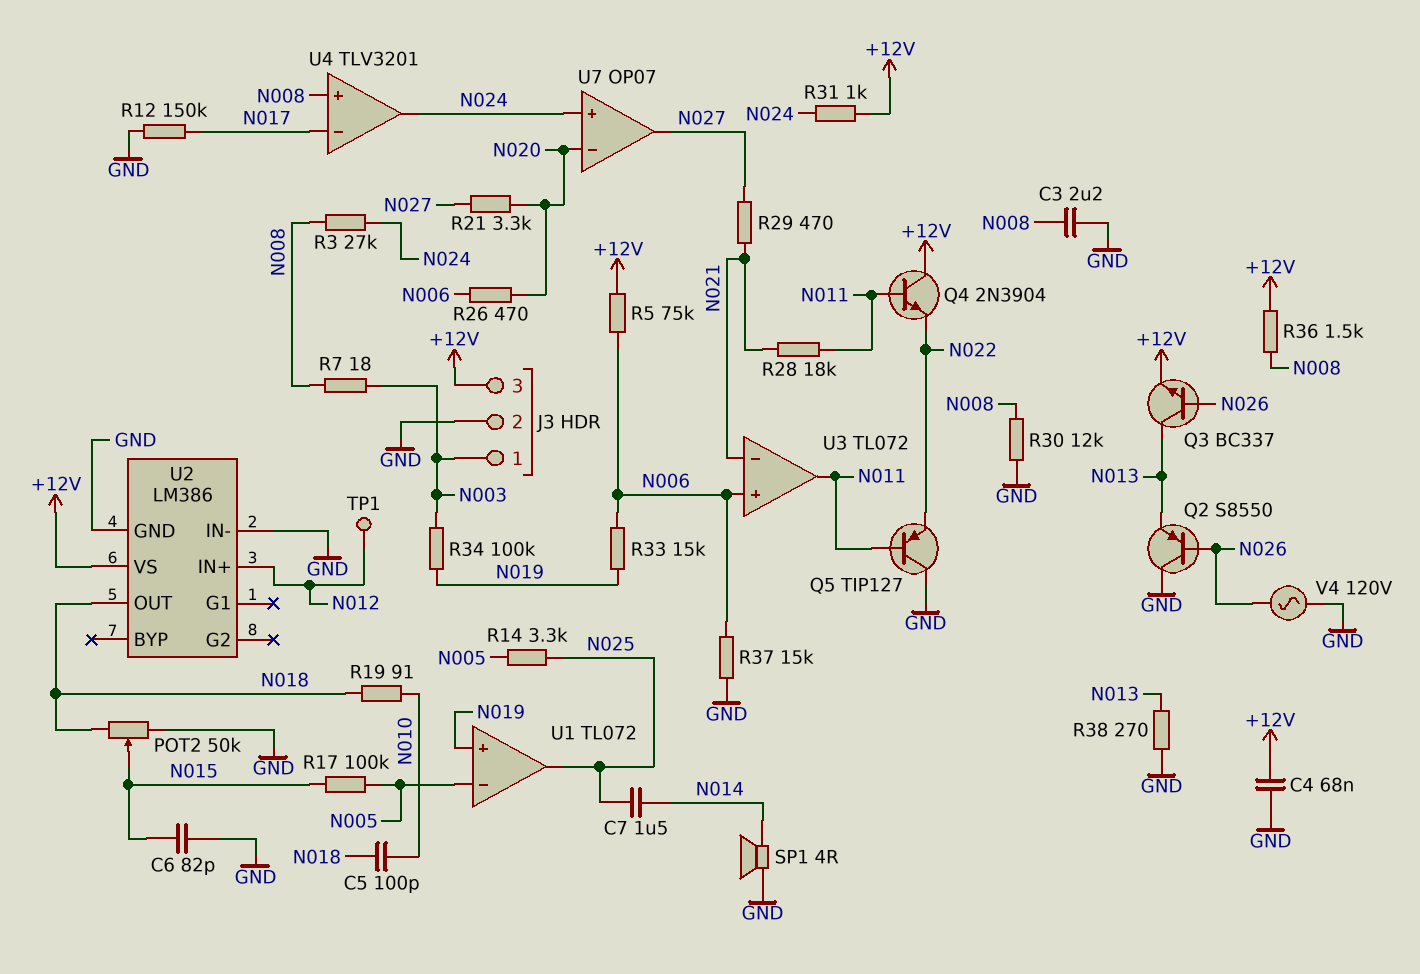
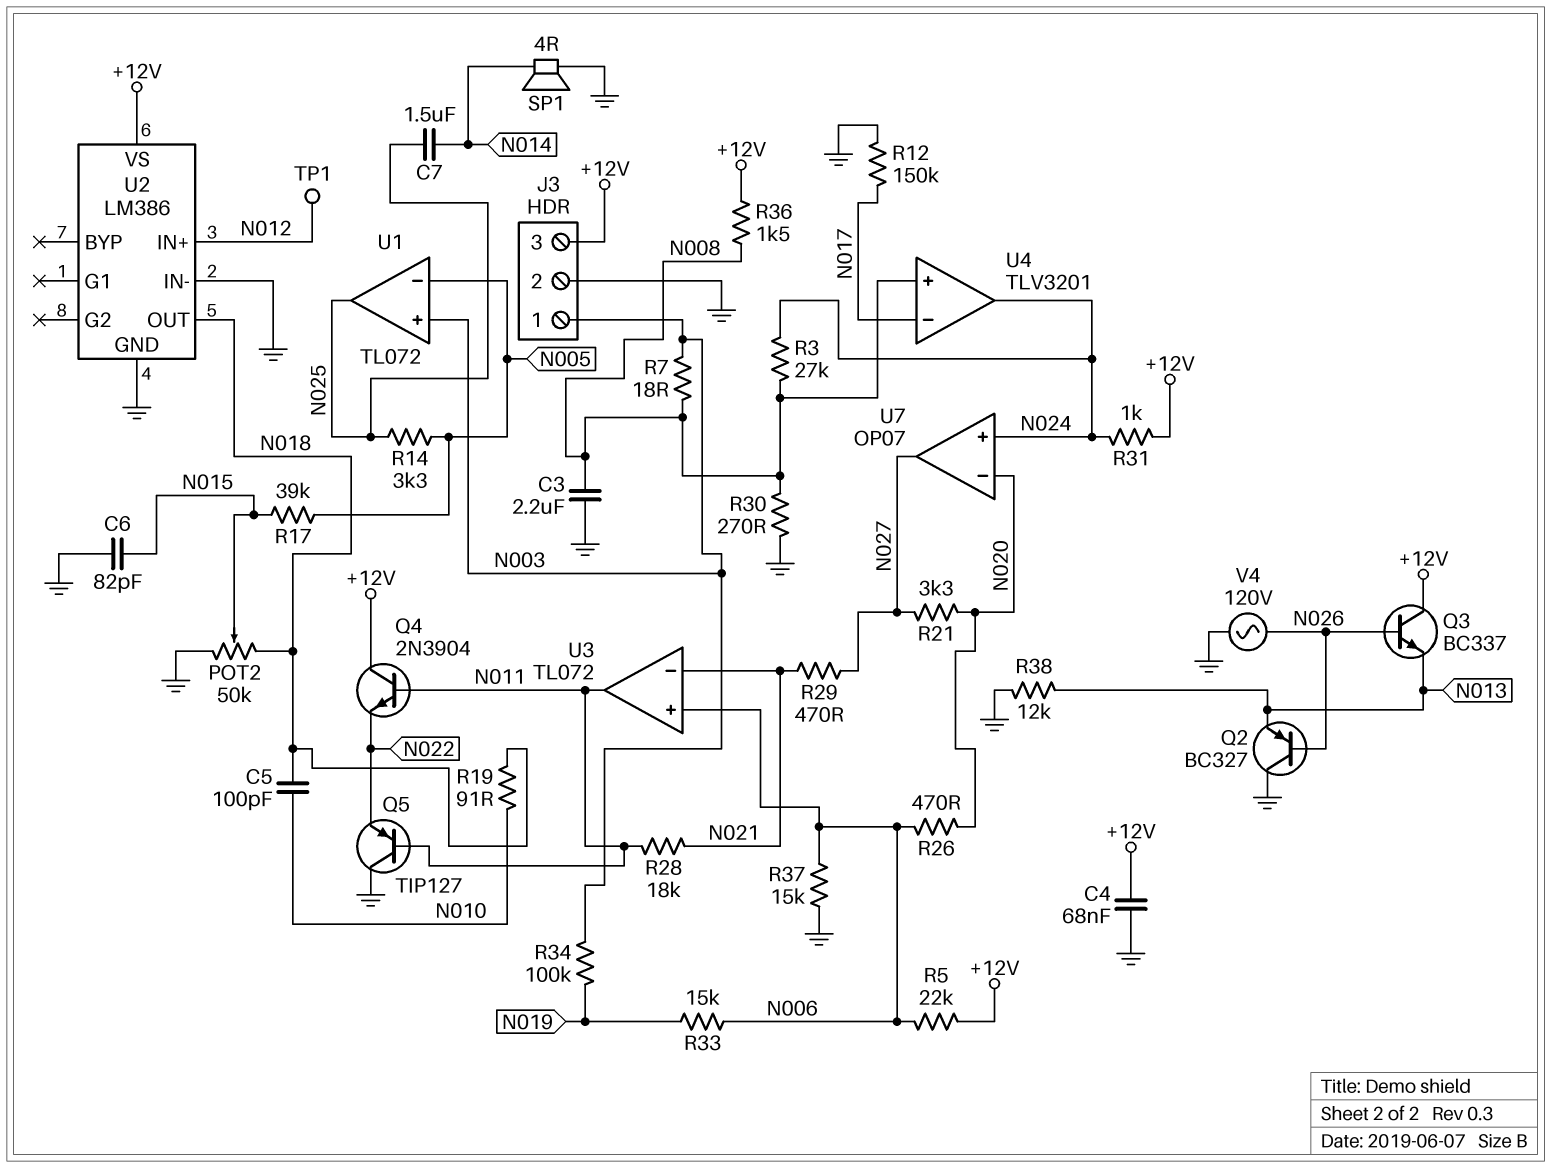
Q2: PNP S8550 (B N026, C GND, E N013) -> PNP BC327 (B N026, C GND, E N013)
Q3: NPN BC337 (B N026, C N013, E +12V) -> NPN BC337 (B N026, C +12V, E N013)
R5: 75k (+12V, N006) -> 22k (+12V, N006)
R17: 100k (N005, N015) -> 39k (N005, N015)
R30: 12k (GND, N008) -> 270 (GND, N008)
R38: 270 (GND, N013) -> 12k (GND, N013)
U1 pin in+: N019 -> N003

